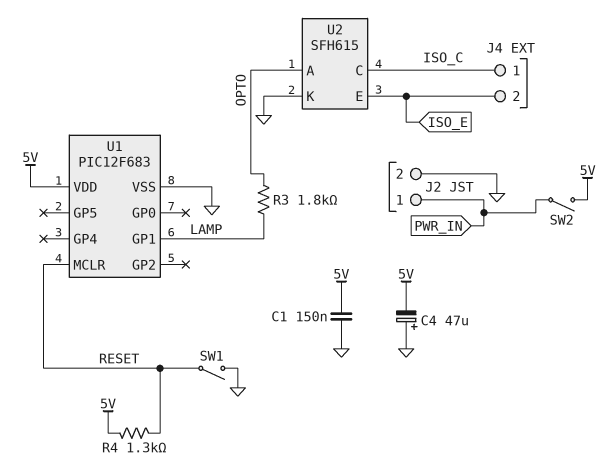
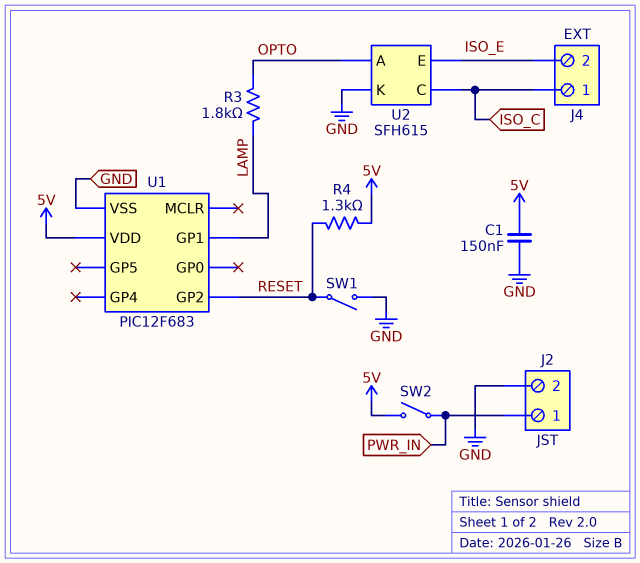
C4: 47uF (plus GND, minus 5V) -> none
U1 pin GP2: none -> RESET
U1 pin MCLR: RESET -> none

